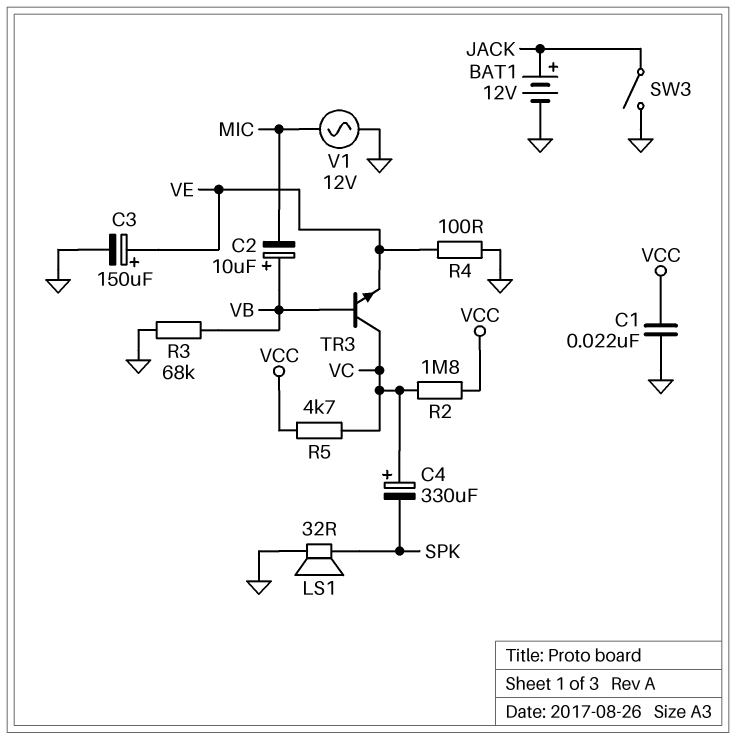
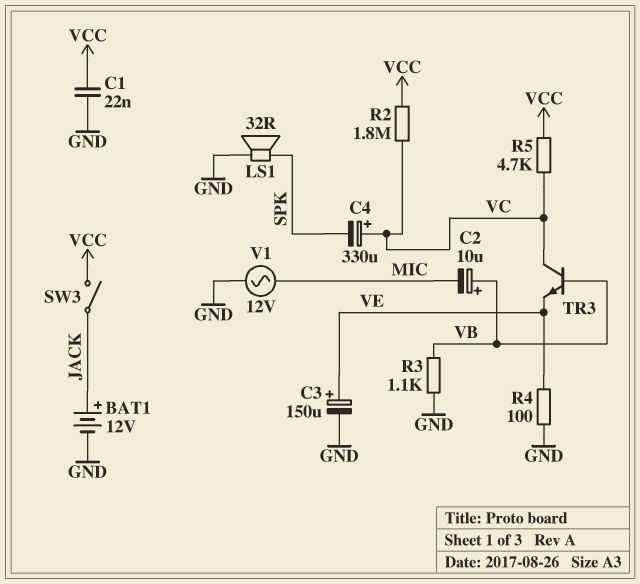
R3: 68k (GND, VB) -> 1.1k (GND, VB)
SW3: switch (GND, JACK) -> switch (JACK, VCC)

